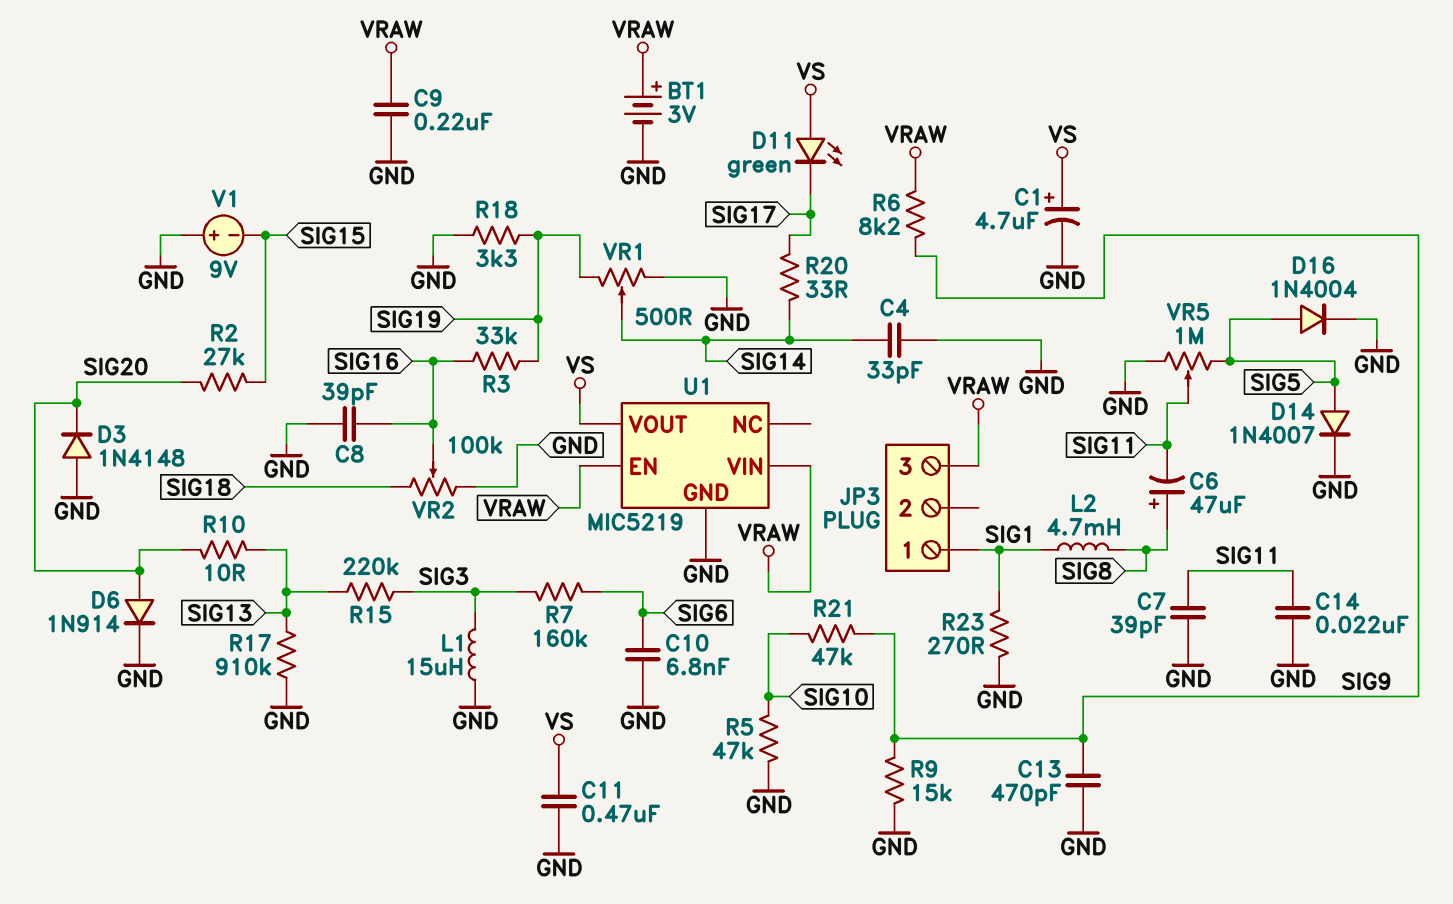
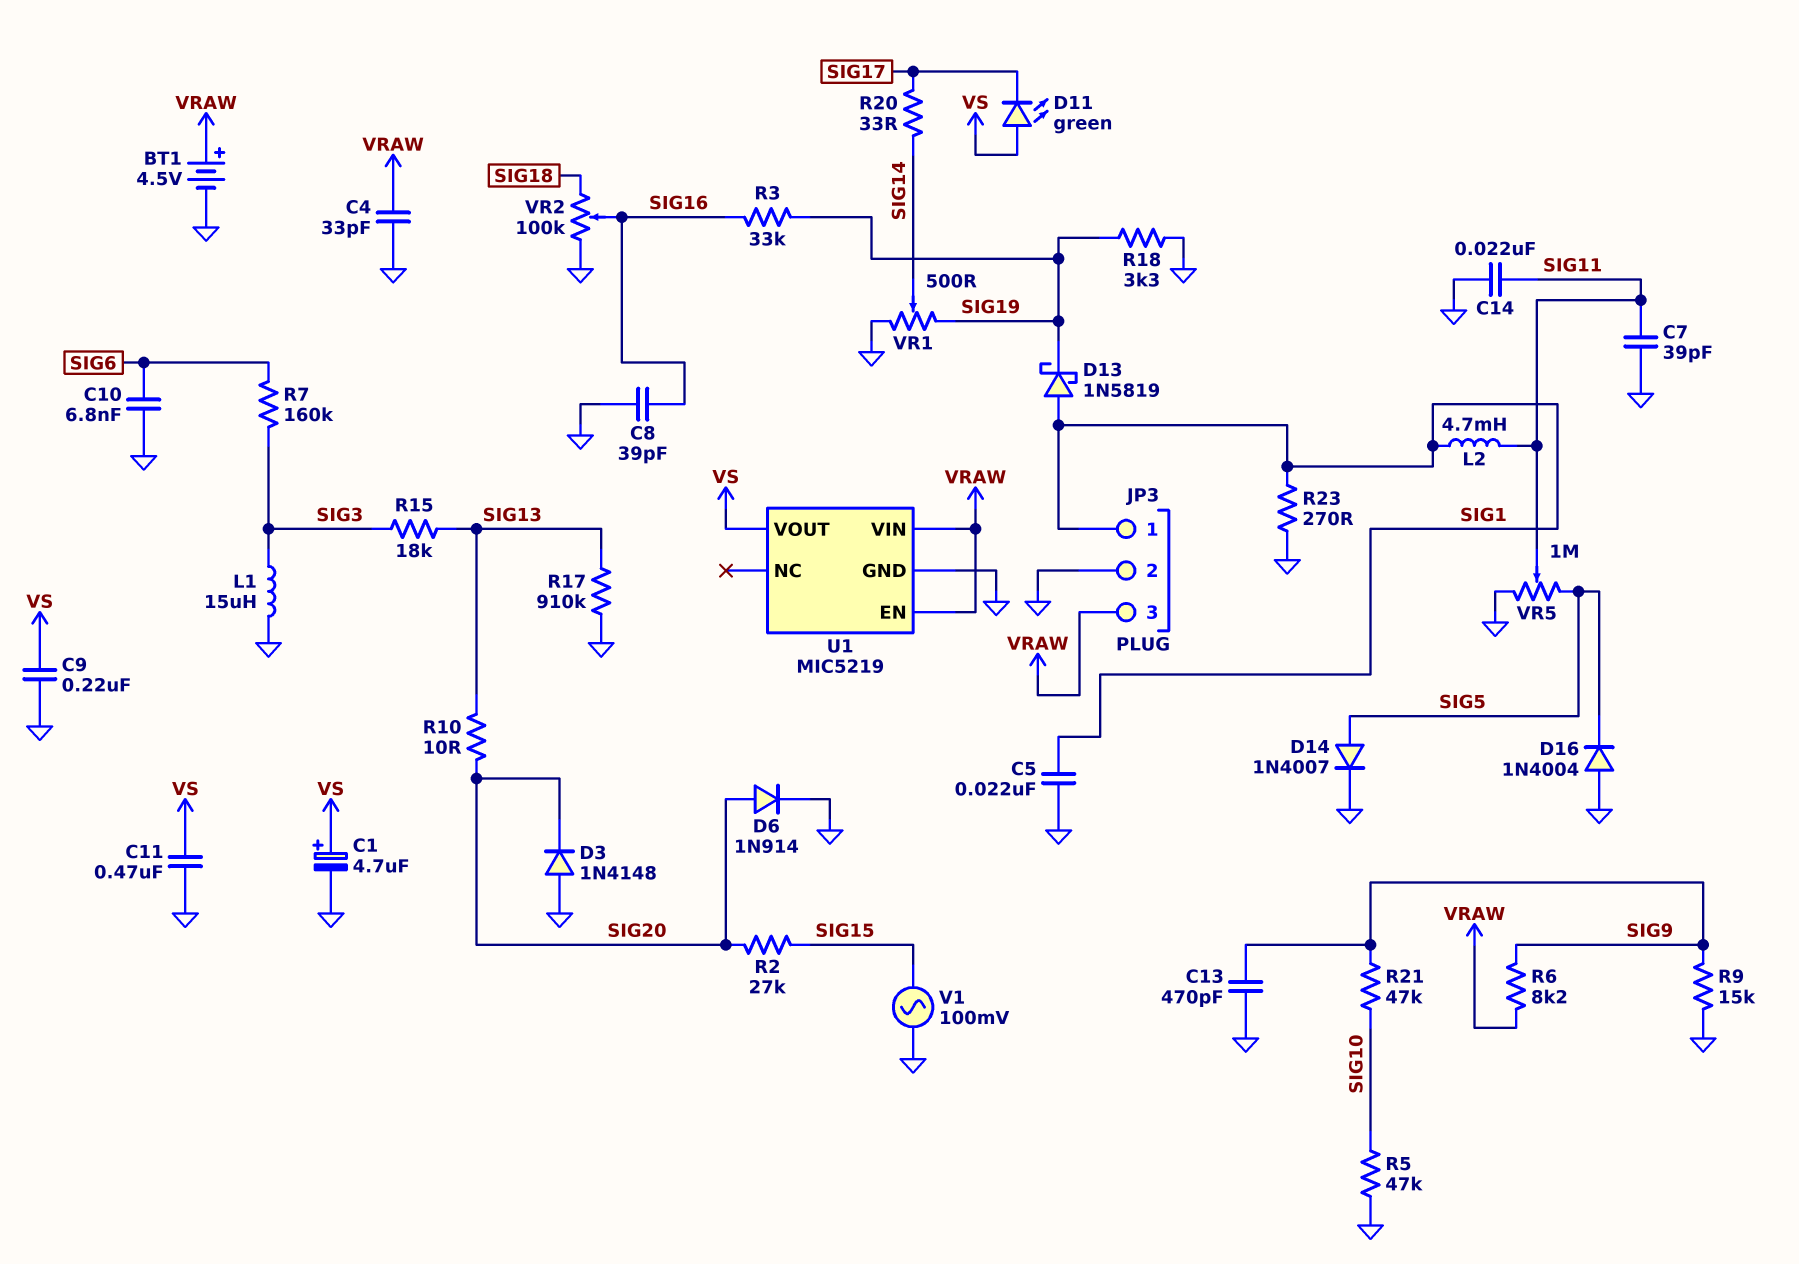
BT1: 3V (plus VRAW, minus GND) -> 4.5V (plus VRAW, minus GND)
C4: 33pF (GND, SIG14) -> 33pF (GND, VRAW)
C5: none -> 22nF (GND, SIG1)
C6: 47uF (plus SIG8, minus SIG11) -> none
C9: 220nF (GND, VRAW) -> 220nF (GND, VS)
D13: none -> schottky 1N5819 (A SIG1, K SIG19)
D16: diode 1N4004 (A SIG5, K GND) -> diode 1N4004 (A GND, K SIG5)
JP3 pin 2: none -> GND
L2: 4.7mH (SIG1, SIG8) -> 4.7mH (SIG1, SIG11)
R15: 220k (SIG3, SIG13) -> 18k (SIG3, SIG13)
V1: 9V (plus GND, minus SIG15) -> AC 100mV (GND, SIG15)

